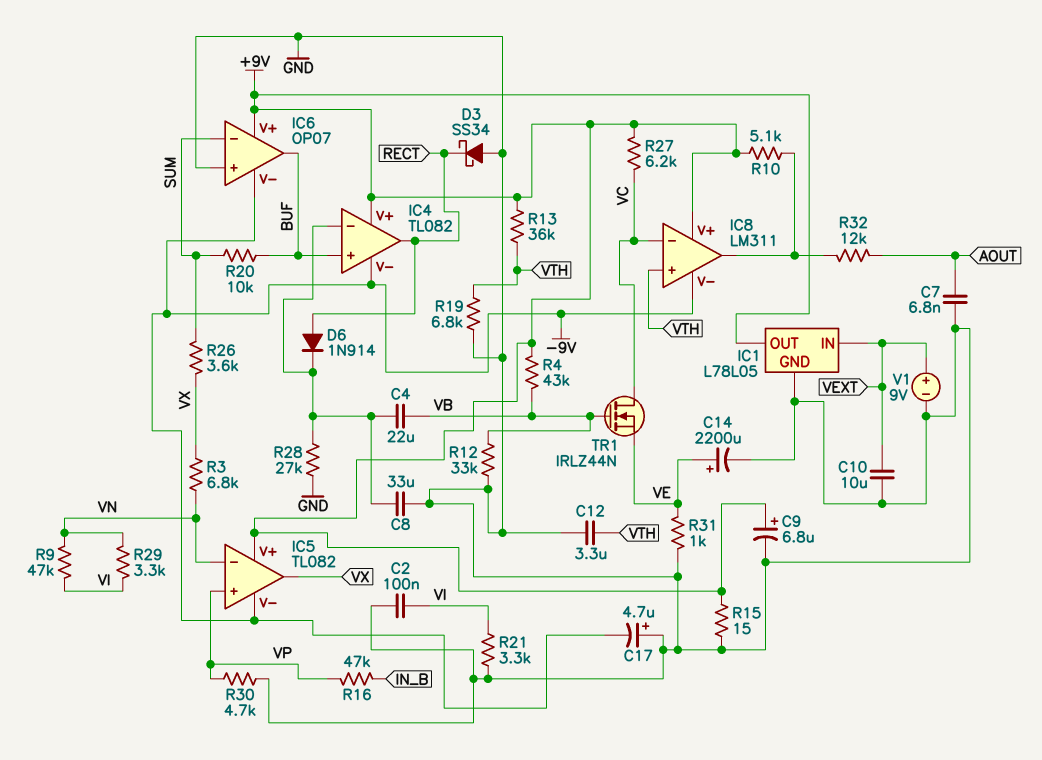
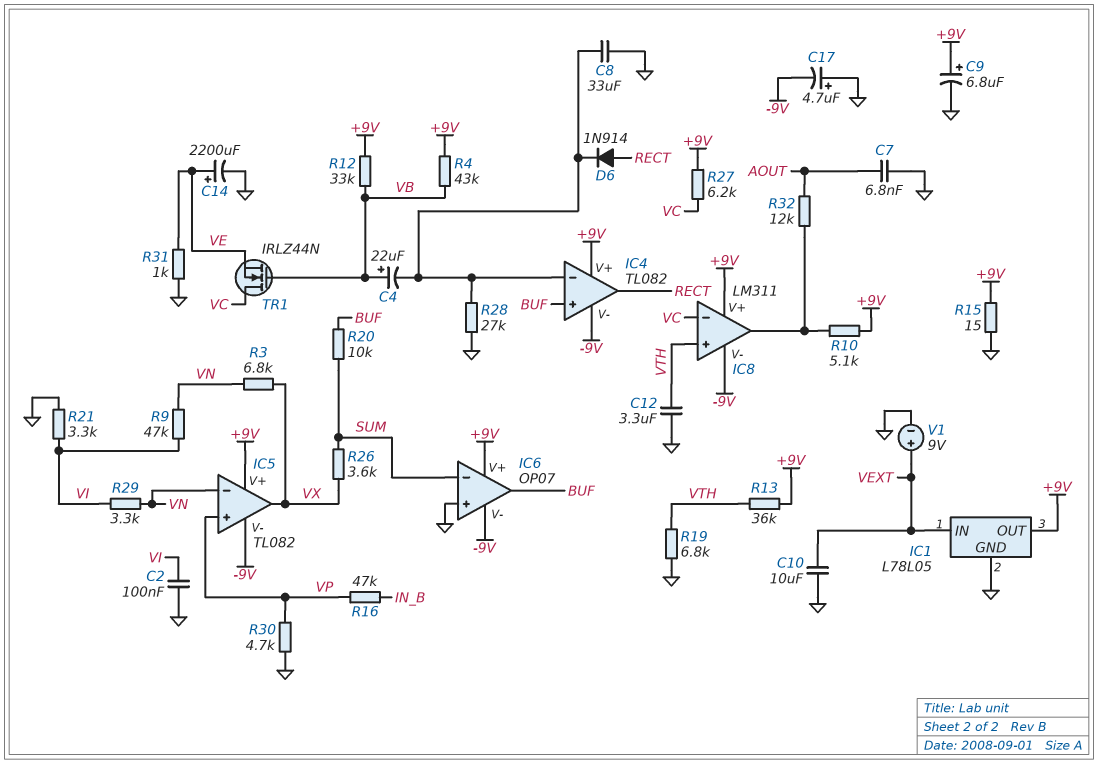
C4: 22uF (IC4/in-, VB) -> 22uF (plus VB, minus IC4/in-)
D3: schottky SS34 (A GND, K RECT) -> none
R12: 33k (GND, VB) -> 33k (+9V, VB)

